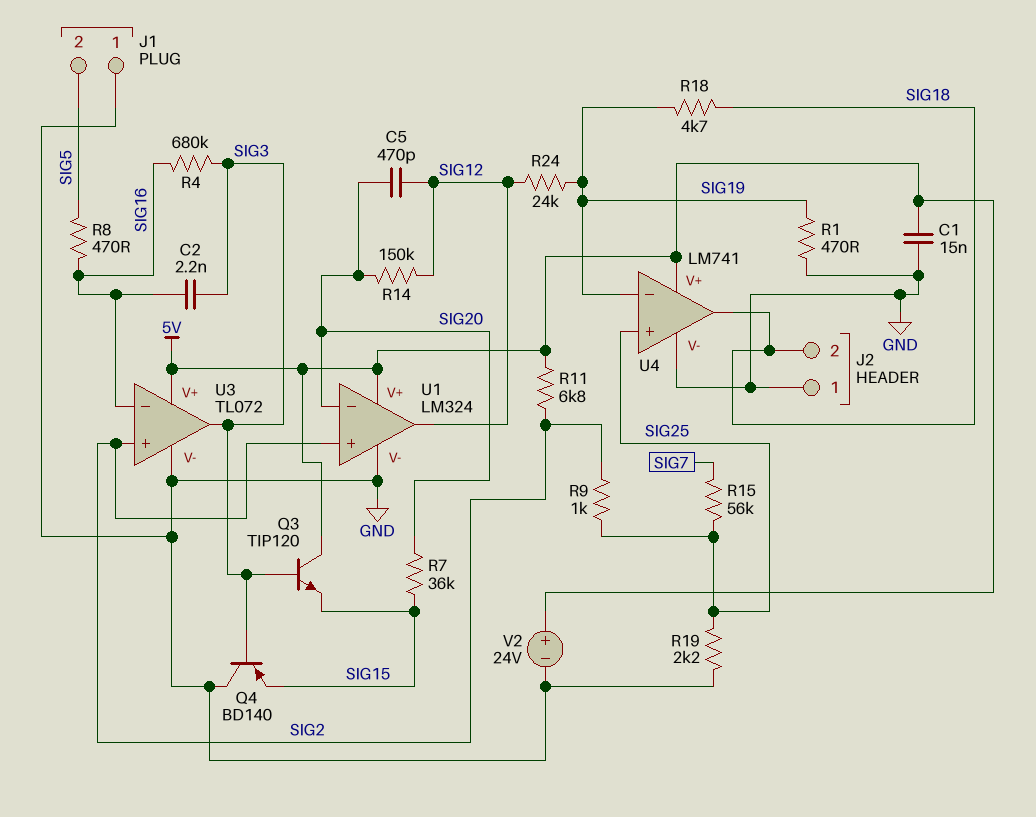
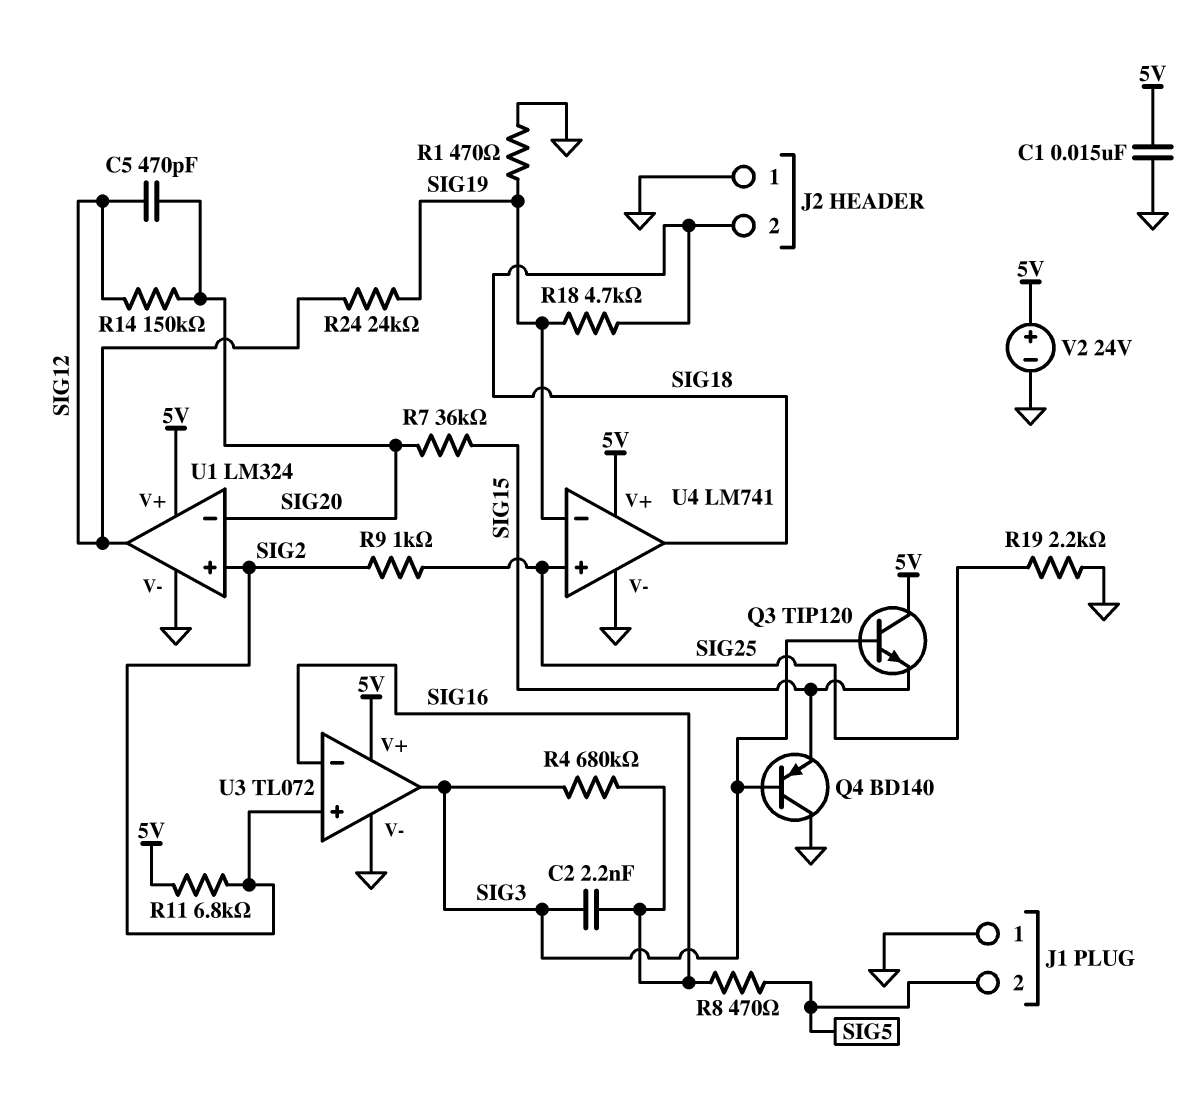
R15: 56k (SIG7, SIG25) -> none

